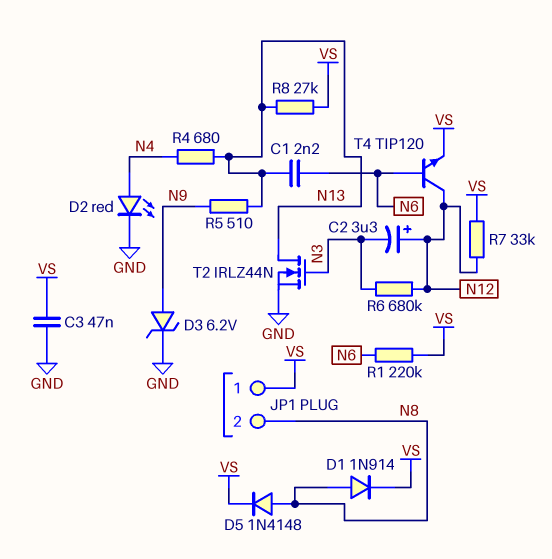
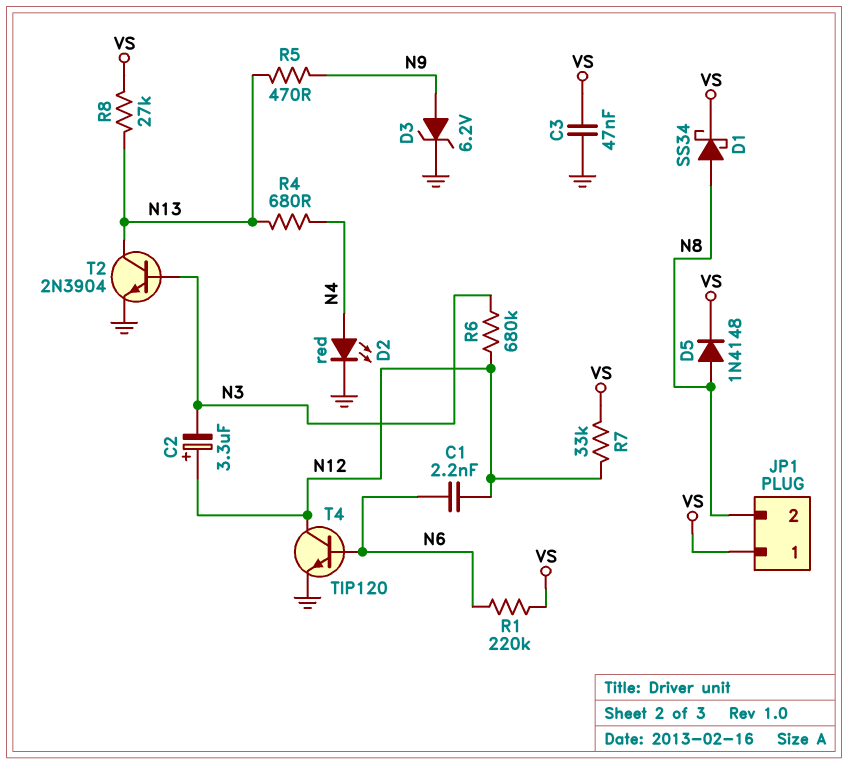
C1: 2.2nF (N6, N13) -> 2.2nF (N6, N12)
D1: diode 1N914 (A N8, K VS) -> schottky SS34 (A N8, K VS)
R5: 510 (N9, N13) -> 470 (N9, N13)
T2: NMOS IRLZ44N (G N3, D N13, S GND) -> NPN 2N3904 (B N3, C N13, E GND)
T4: NPN TIP120 (B N6, C N12, E VS) -> NPN TIP120 (B N6, C N12, E GND)

